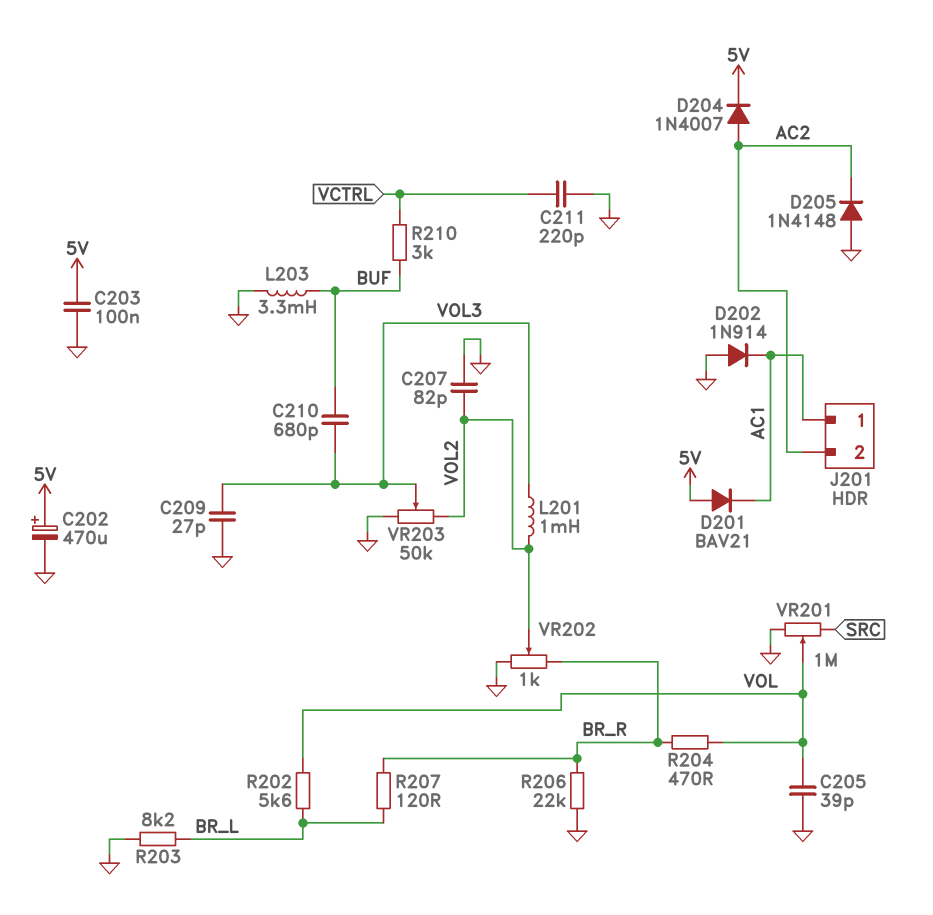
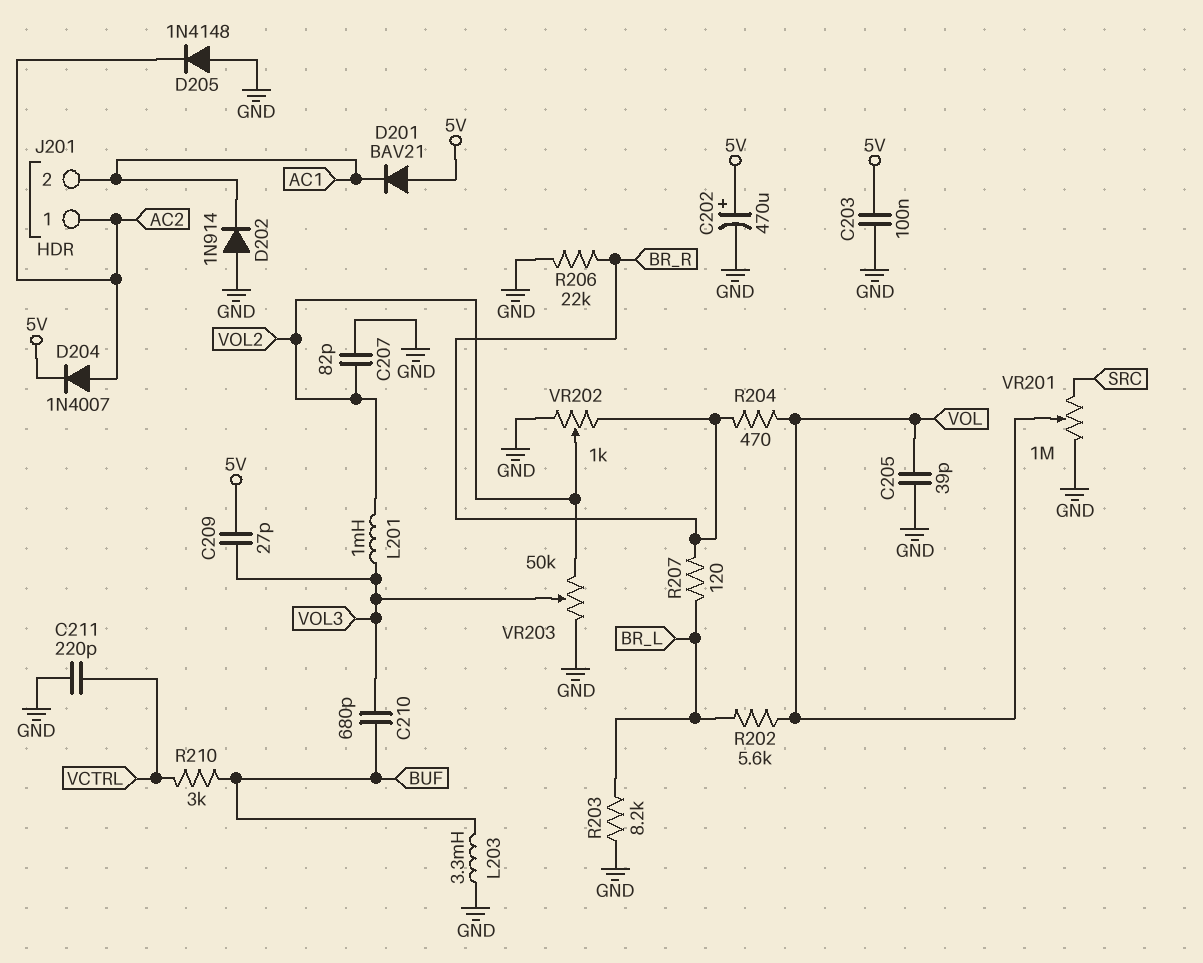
C209: 27pF (GND, VOL3) -> 27pF (5V, VOL3)
J201 pin 1: AC1 -> AC2
J201 pin 2: AC2 -> AC1

